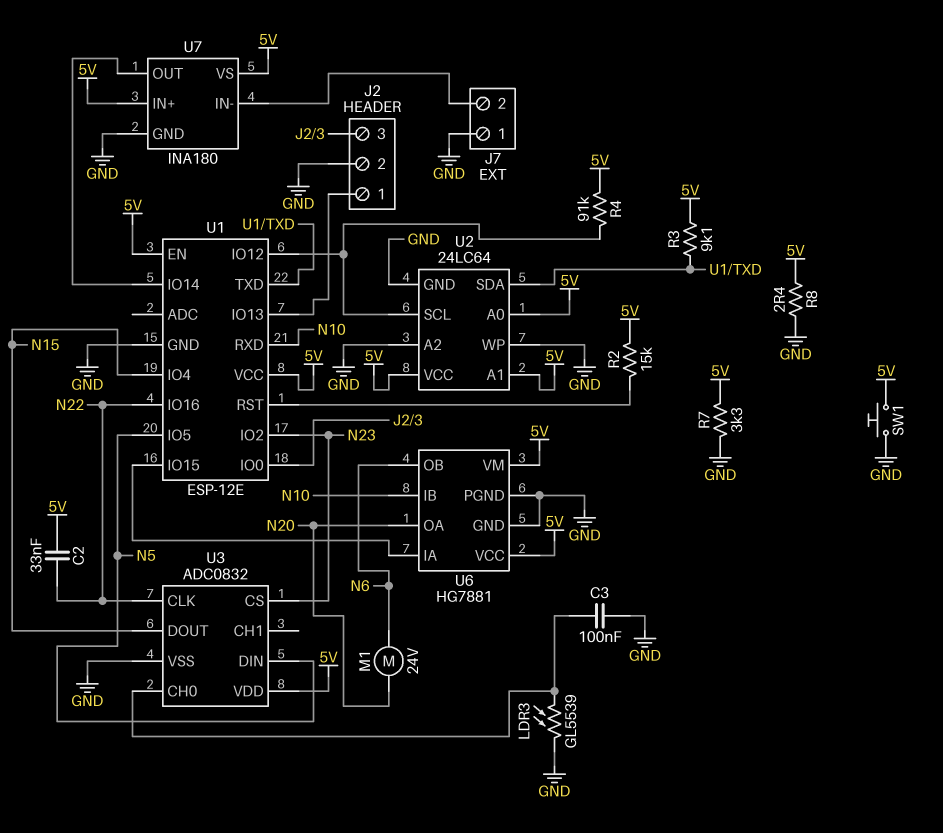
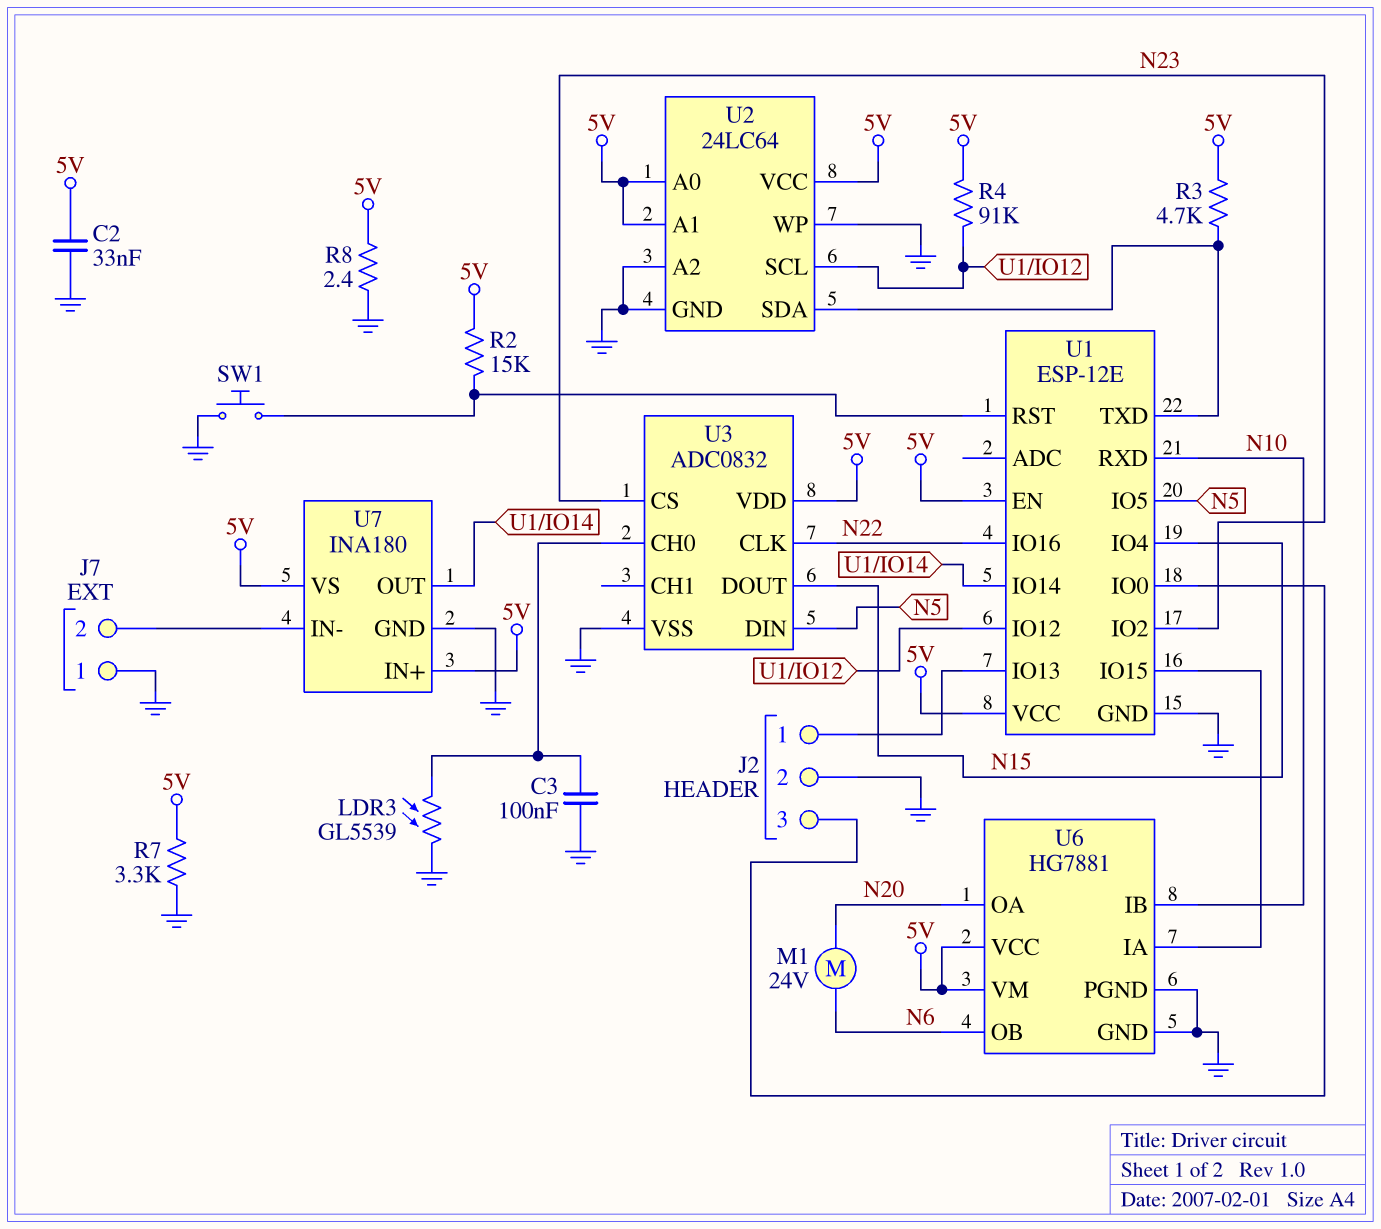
C2: 33nF (5V, N22) -> 33nF (5V, GND)
R3: 9.1k (5V, U1/TXD) -> 4.7k (5V, U1/TXD)
SW1: button (5V, GND) -> button (GND, U1/RST)

